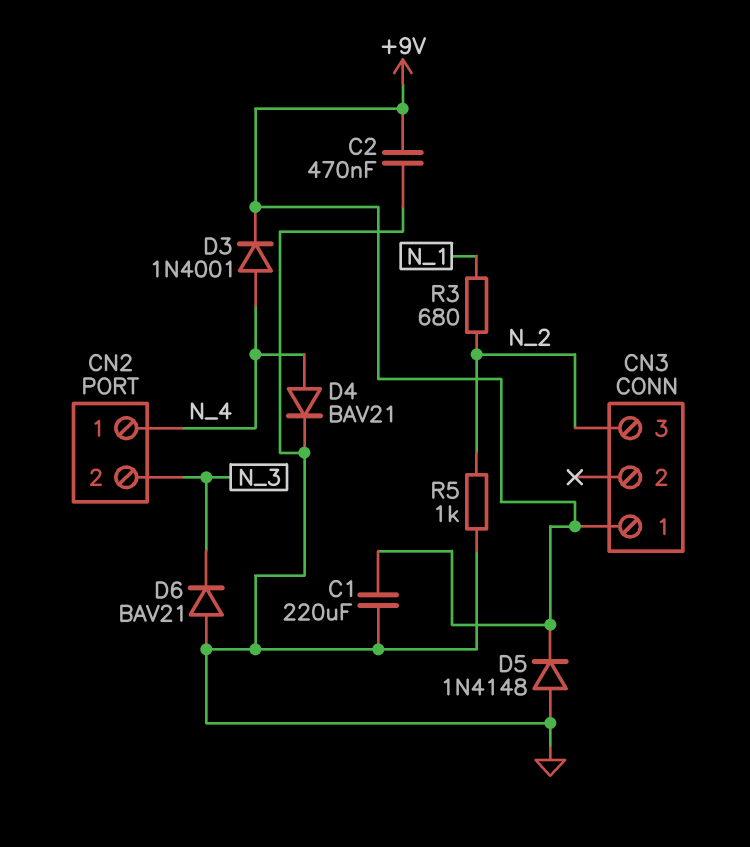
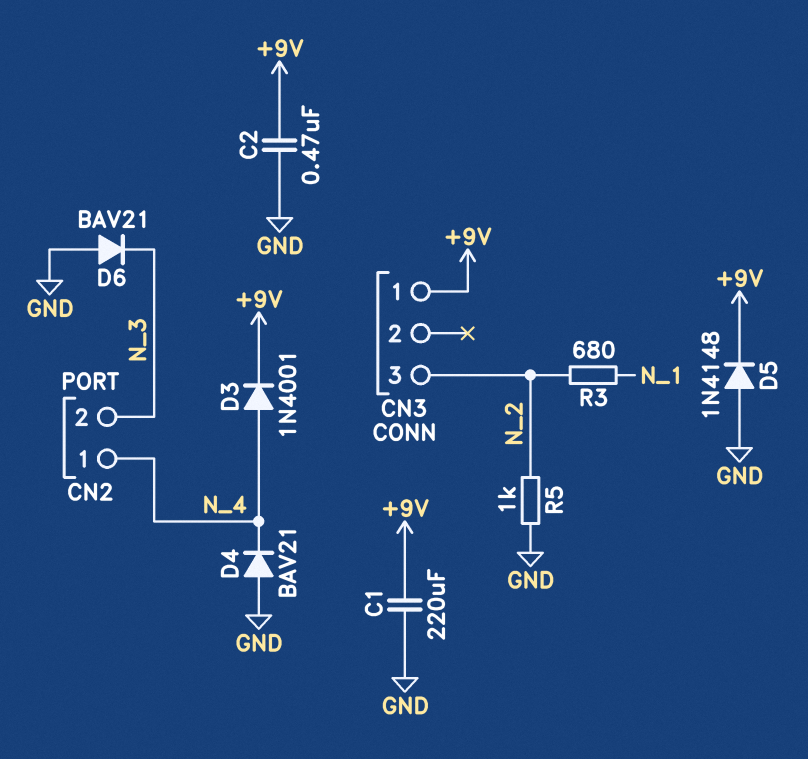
D4: diode BAV21 (A N_4, K GND) -> diode BAV21 (A GND, K N_4)

